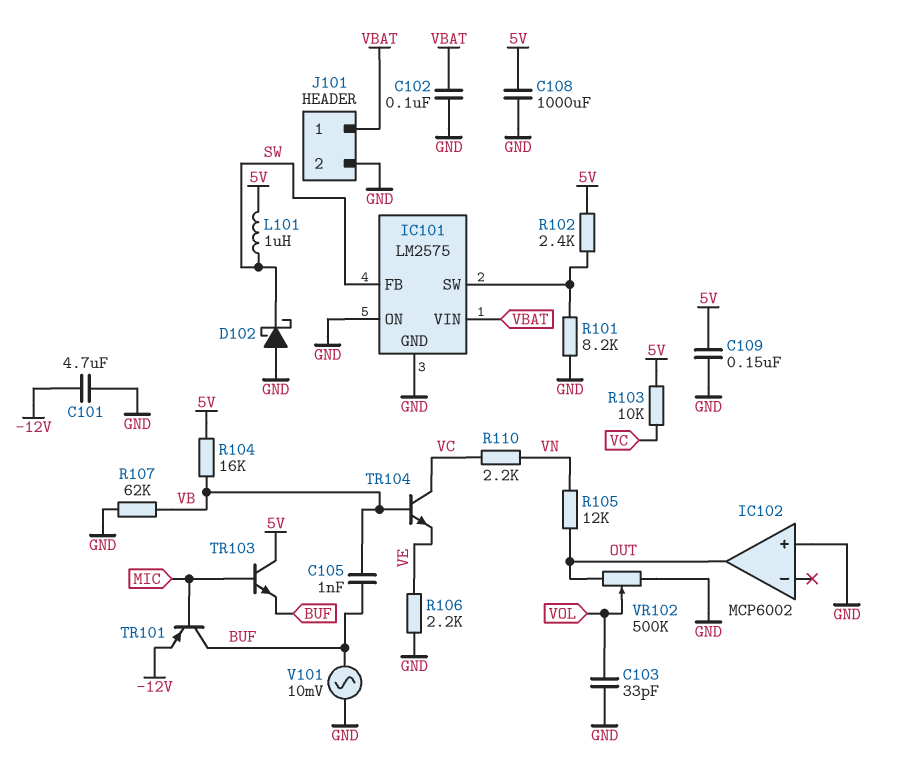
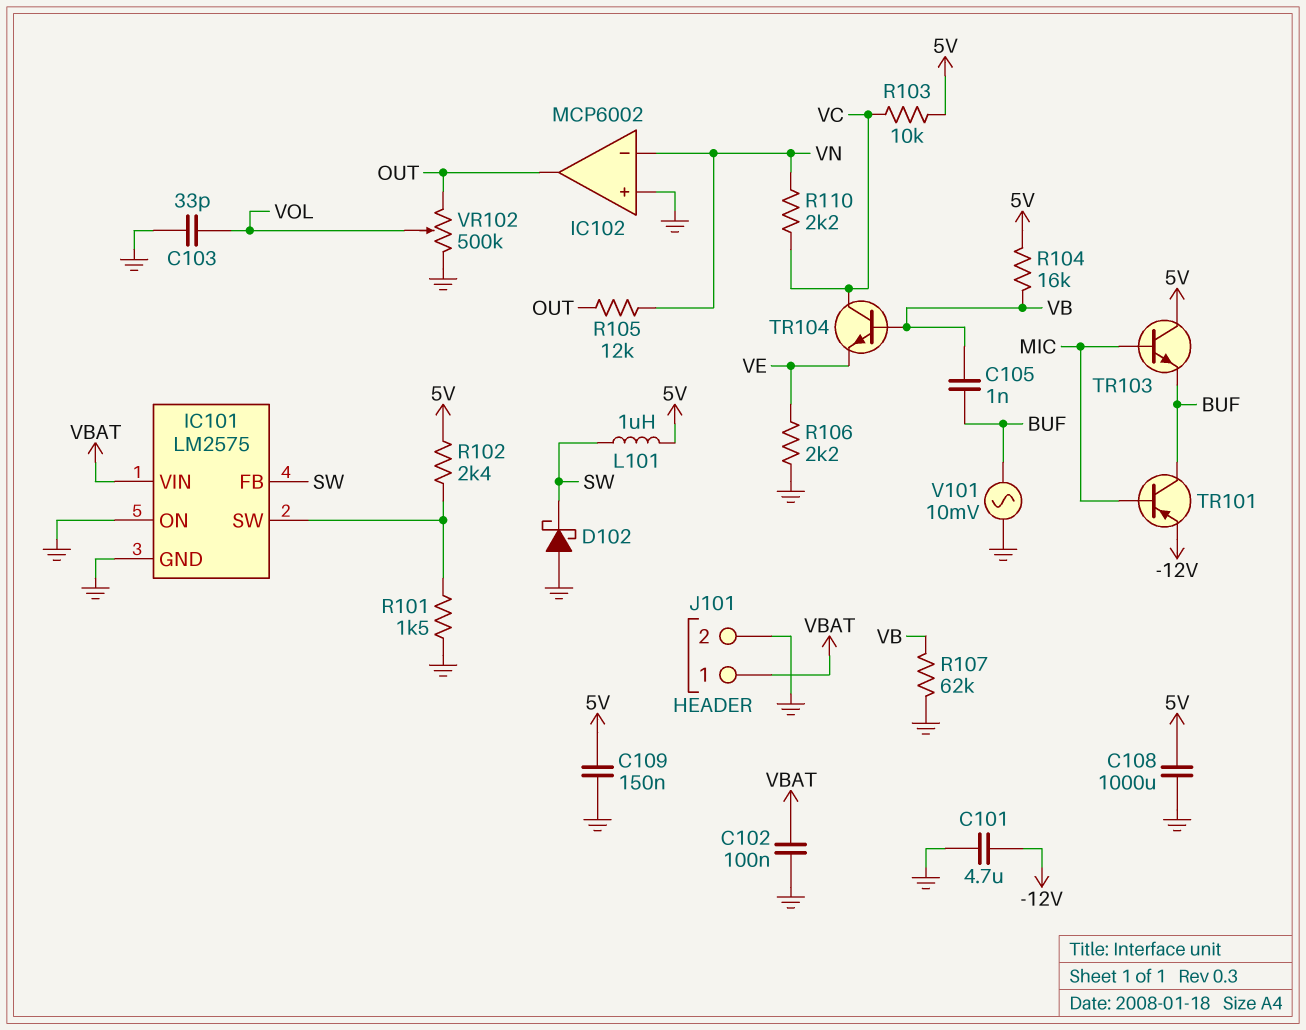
IC102 pin in-: none -> VN
R101: 8.2k (GND, IC101/SW) -> 1.5k (GND, IC101/SW)

